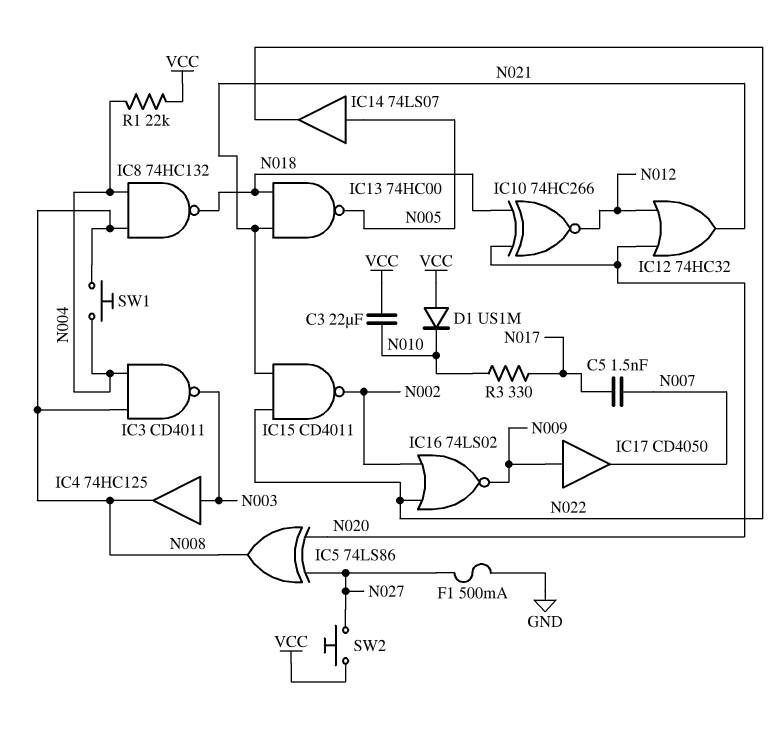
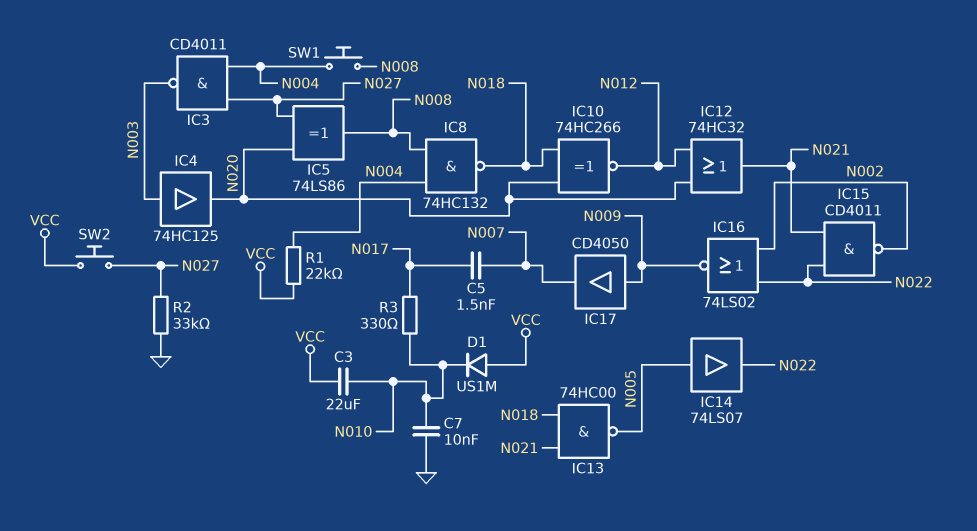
C7: none -> 10nF (GND, N010)
F1: 500mA (GND, N027) -> none
IC3: NAND CD4011 (in N004, in N008, out N003) -> NAND CD4011 (in N004, in N027, out N003)
IC4: buffer 74HC125 (in N003, out N008) -> buffer 74HC125 (in N003, out N020)
R2: none -> 33k (GND, N027)

